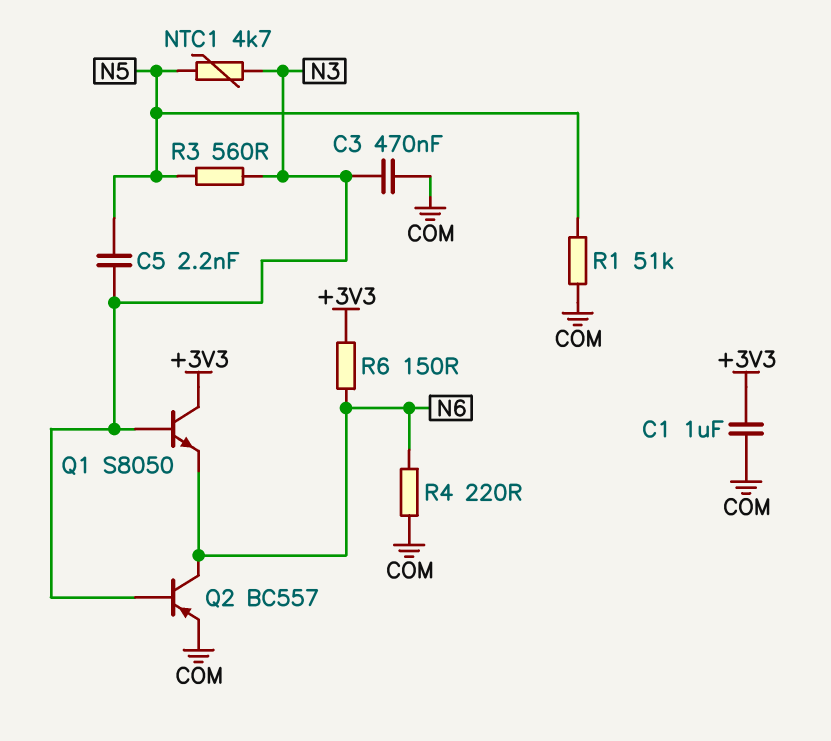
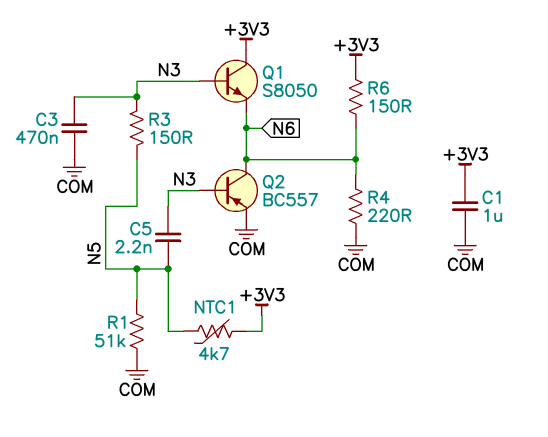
NTC1: 4.7k (N3, N5) -> 4.7k (+3V3, N5)
R3: 560 (N3, N5) -> 150 (N3, N5)

